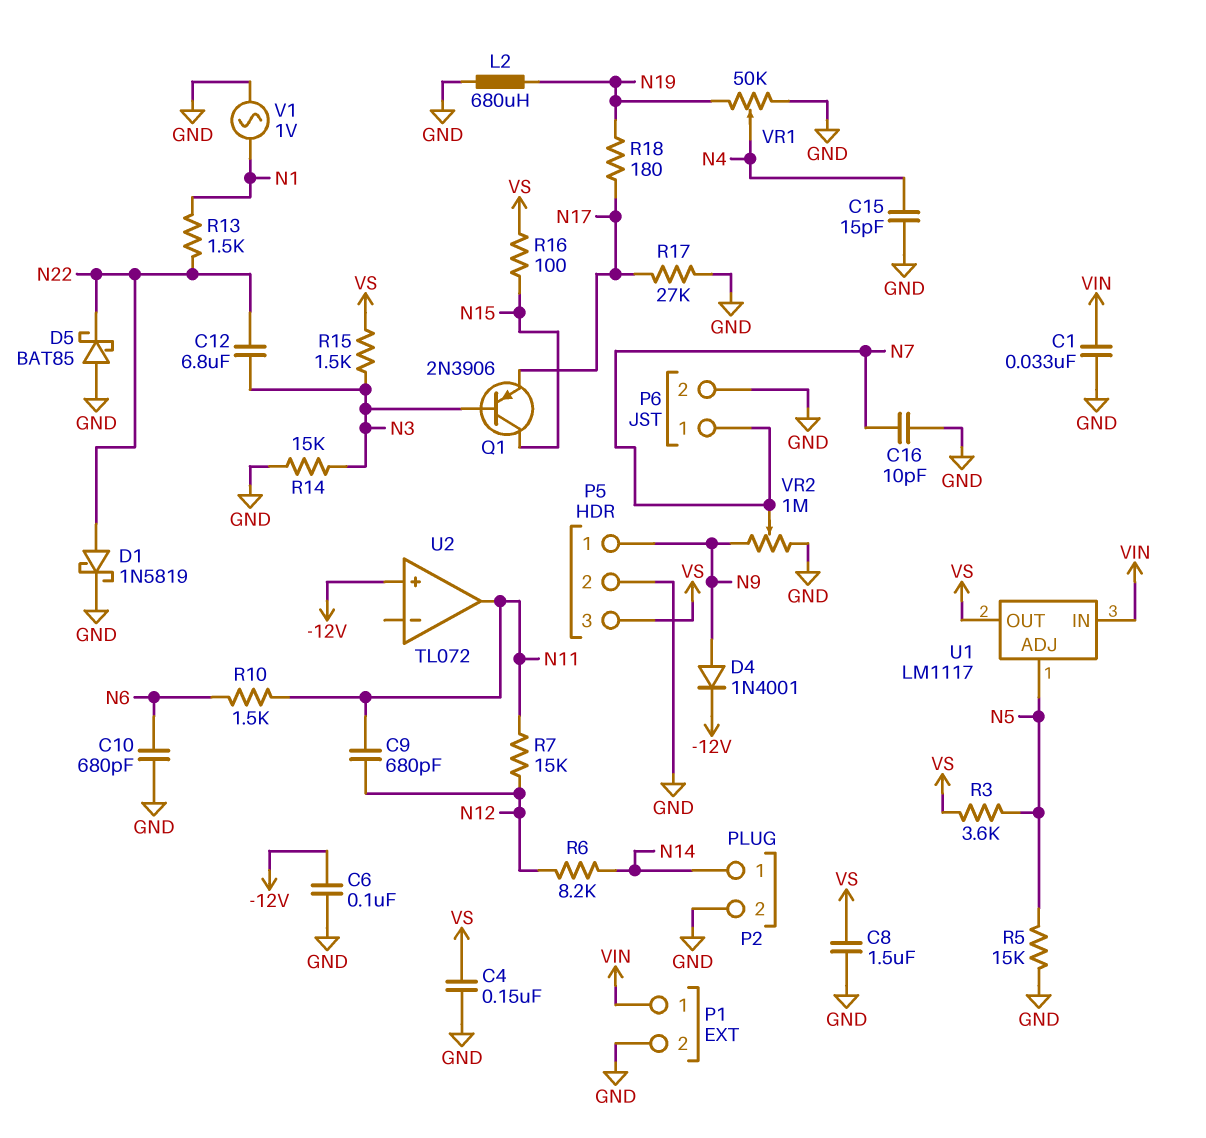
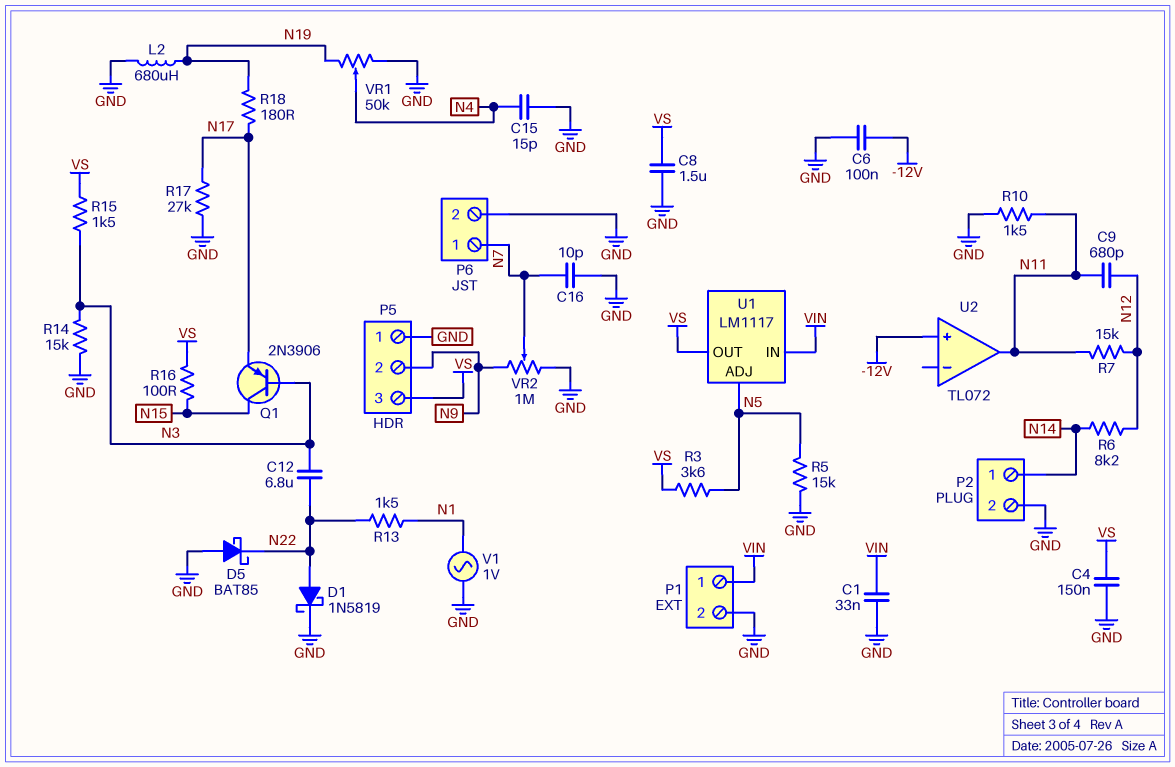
C10: 680pF (GND, N6) -> none
D4: diode 1N4001 (A N9, K -12V) -> none
P5 pin 1: N9 -> GND
P5 pin 2: GND -> N9
R10: 1.5k (N6, N11) -> 1.5k (GND, N11)

